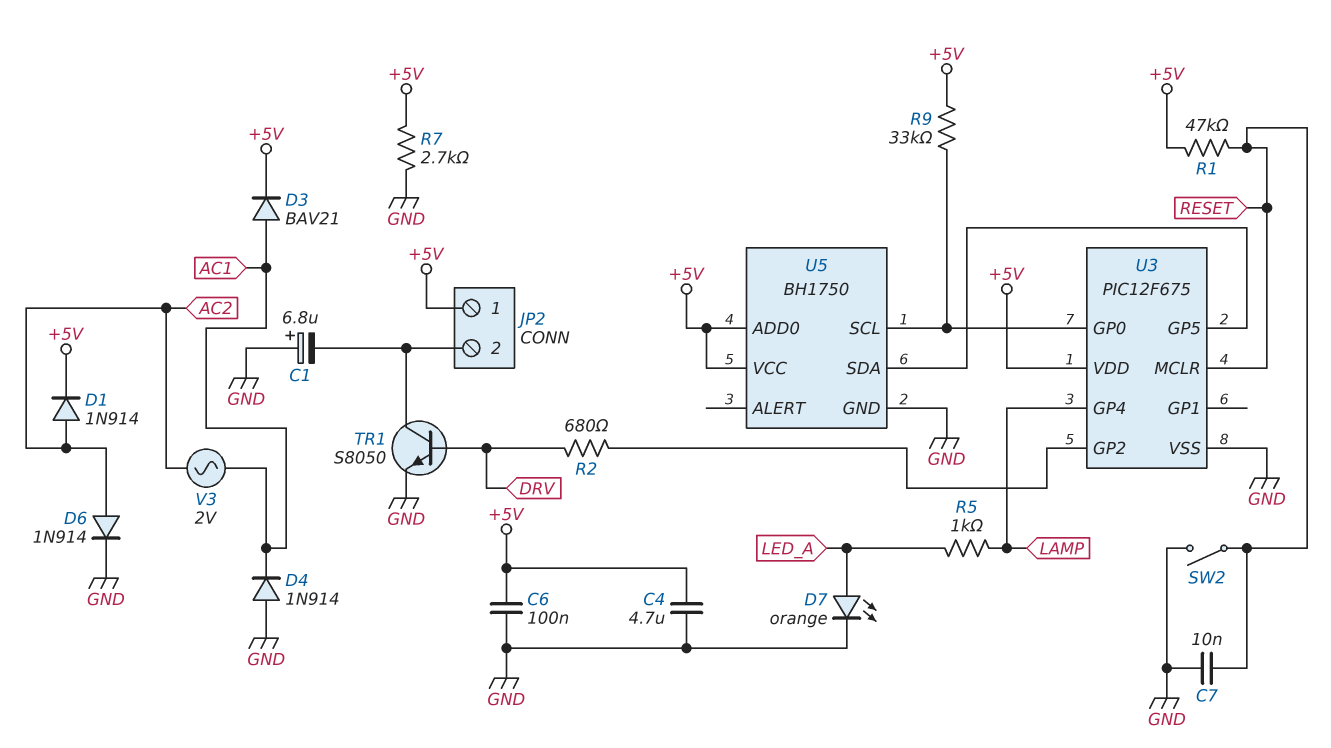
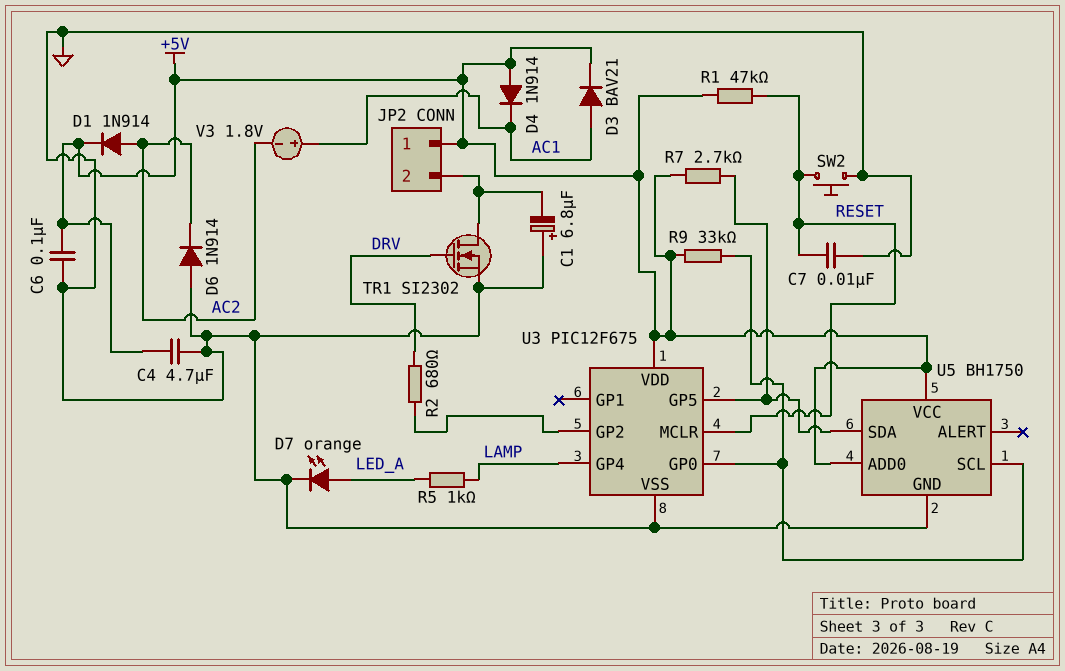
D4: diode 1N914 (A GND, K AC1) -> diode 1N914 (A +5V, K AC1)
D6: diode 1N914 (A AC2, K GND) -> diode 1N914 (A GND, K AC2)
R7: 2.7k (+5V, GND) -> 2.7k (+5V, U3/GP5)
SW2: switch (GND, RESET) -> button (GND, RESET)
TR1: NPN S8050 (B DRV, C JP2/2, E GND) -> NMOS SI2302 (G DRV, D JP2/2, S GND)
V3: AC 2V (AC1, AC2) -> 1.8V (plus AC1, minus AC2)

